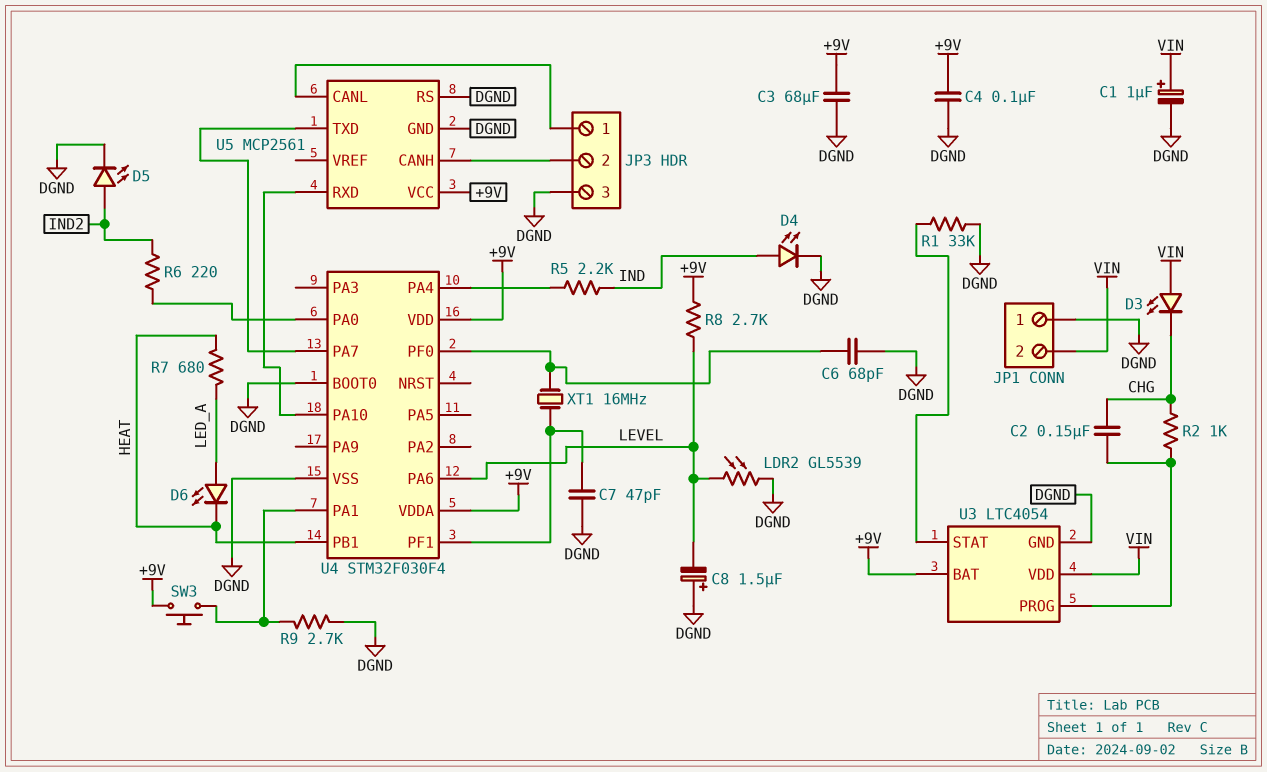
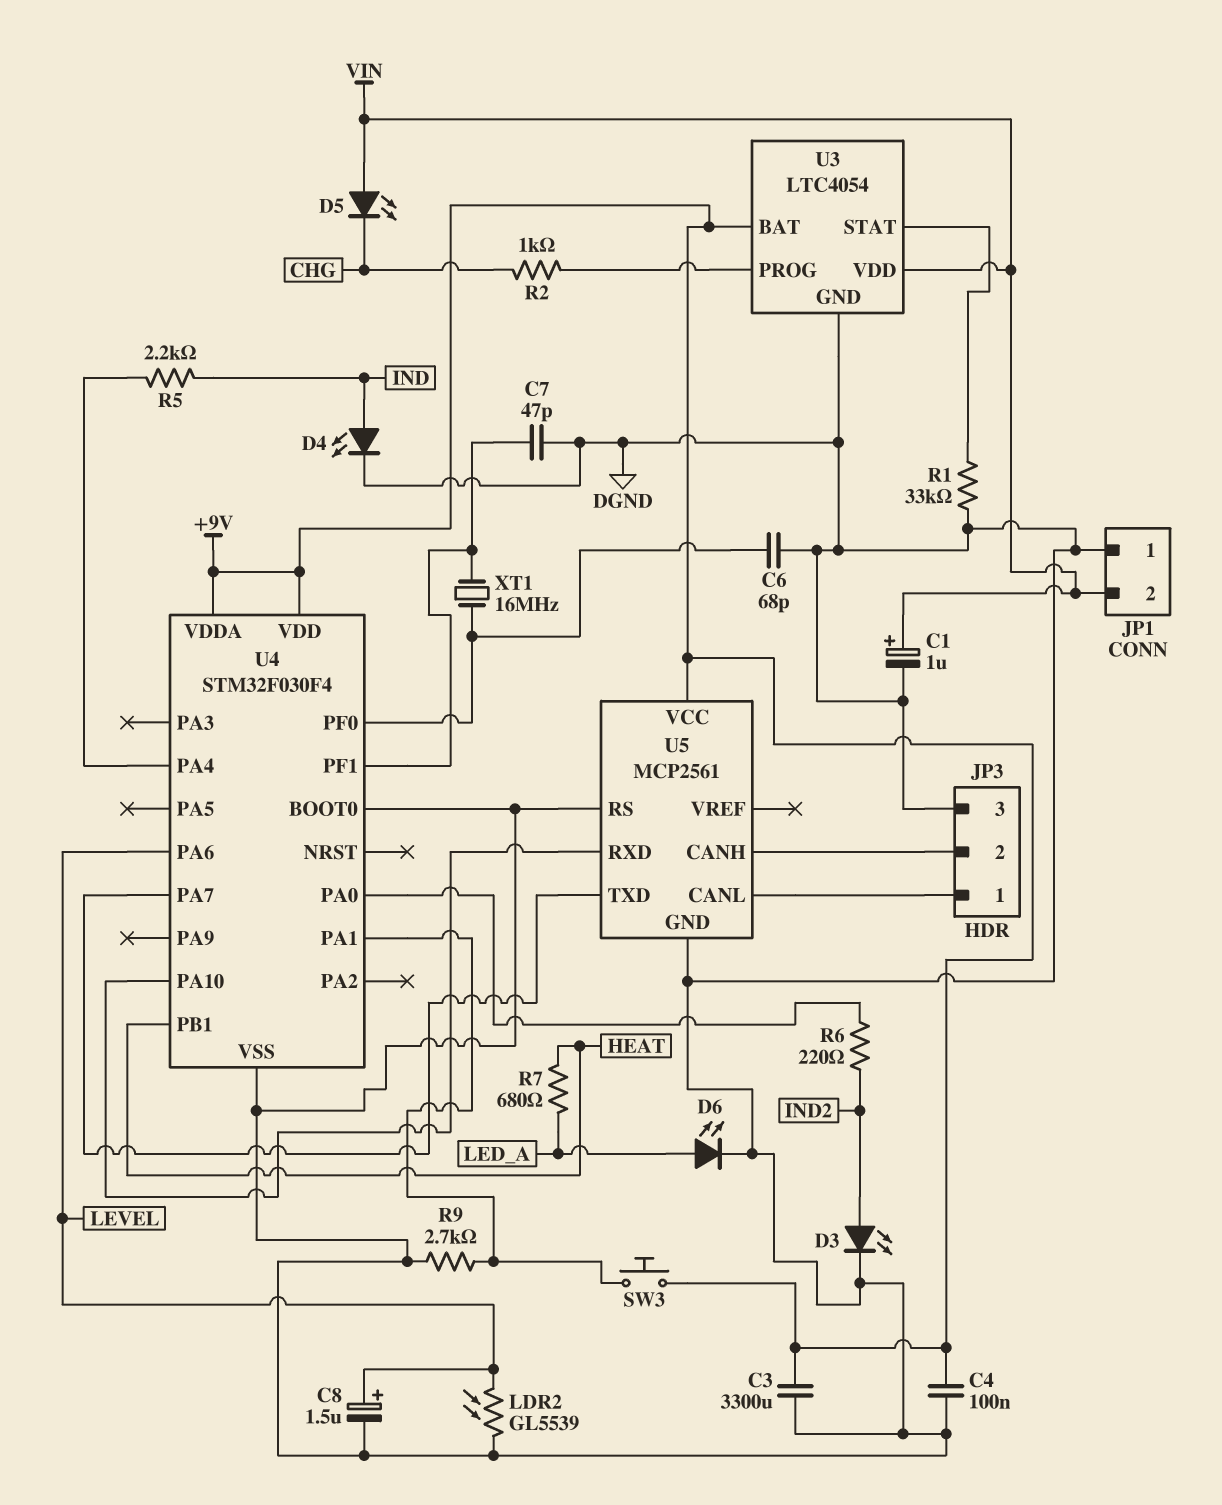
C2: 150nF (CHG, U3/PROG) -> none
C3: 68uF (+9V, DGND) -> 3300uF (+9V, DGND)
C8: 1.5uF (plus DGND, minus LEVEL) -> 1.5uF (plus LEVEL, minus DGND)
D3: LED (A VIN, K CHG) -> LED (A IND2, K DGND)
D5: LED (A IND2, K DGND) -> LED (A VIN, K CHG)
D6: LED (A LED_A, K HEAT) -> LED (A LED_A, K DGND)
R8: 2.7k (+9V, LEVEL) -> none

